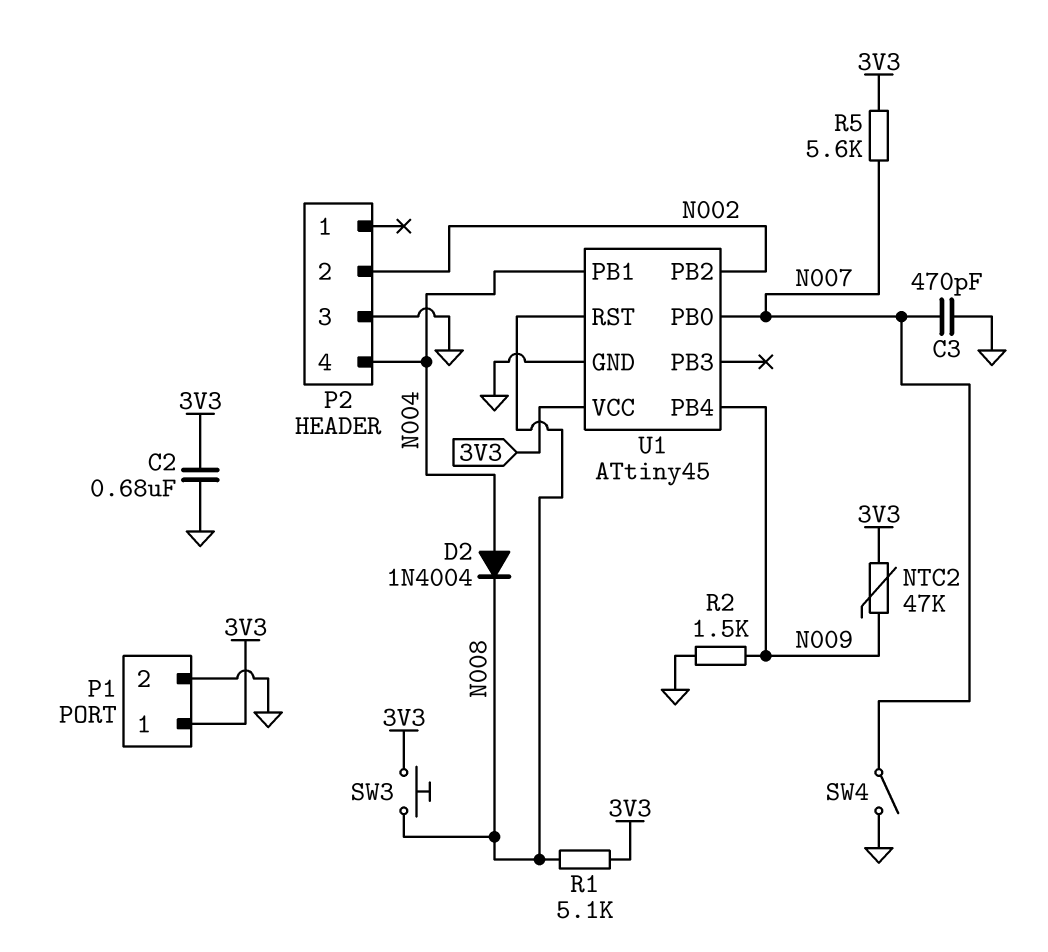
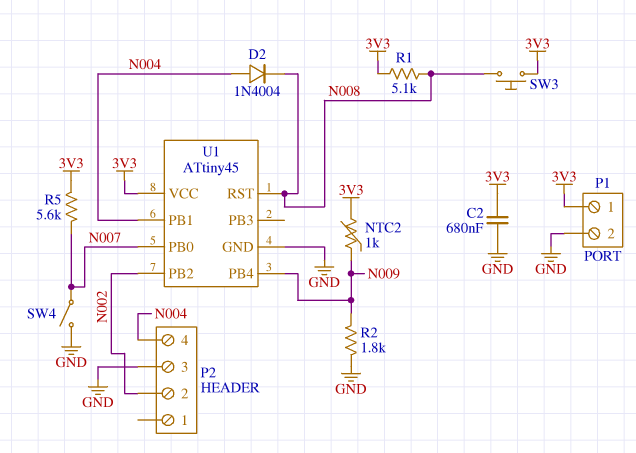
C3: 470pF (GND, N007) -> none
NTC2: 47k (3V3, N009) -> 1k (3V3, N009)
R2: 1.5k (GND, N009) -> 1.8k (GND, N009)

